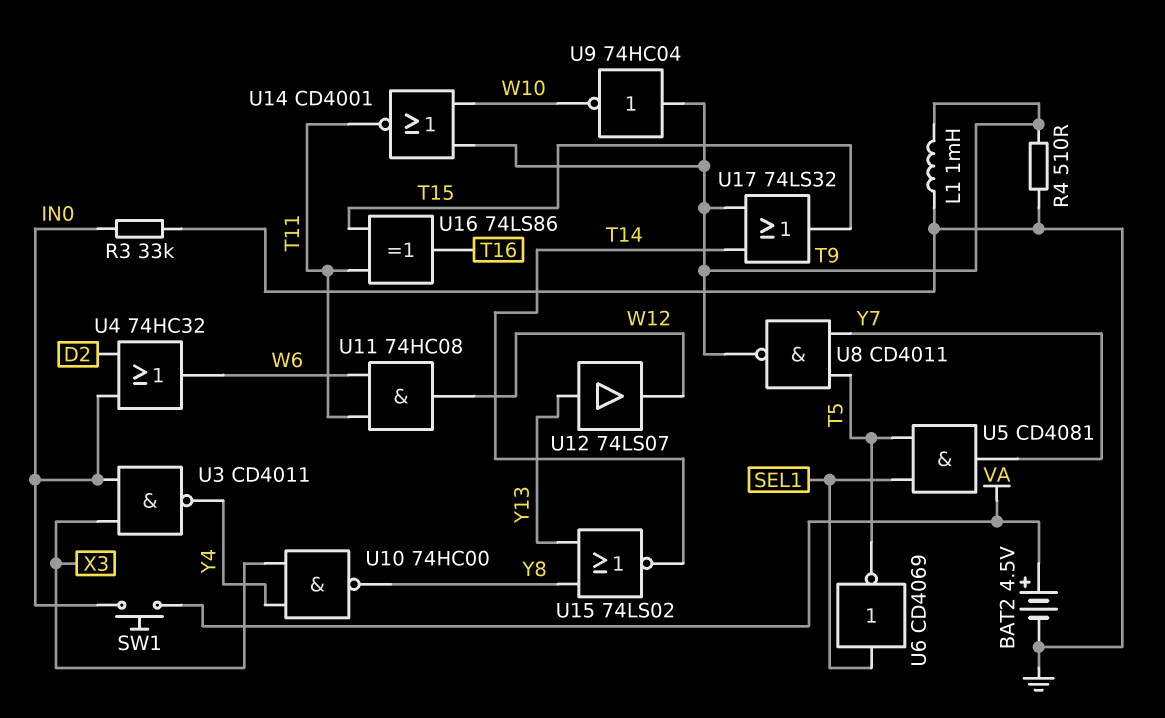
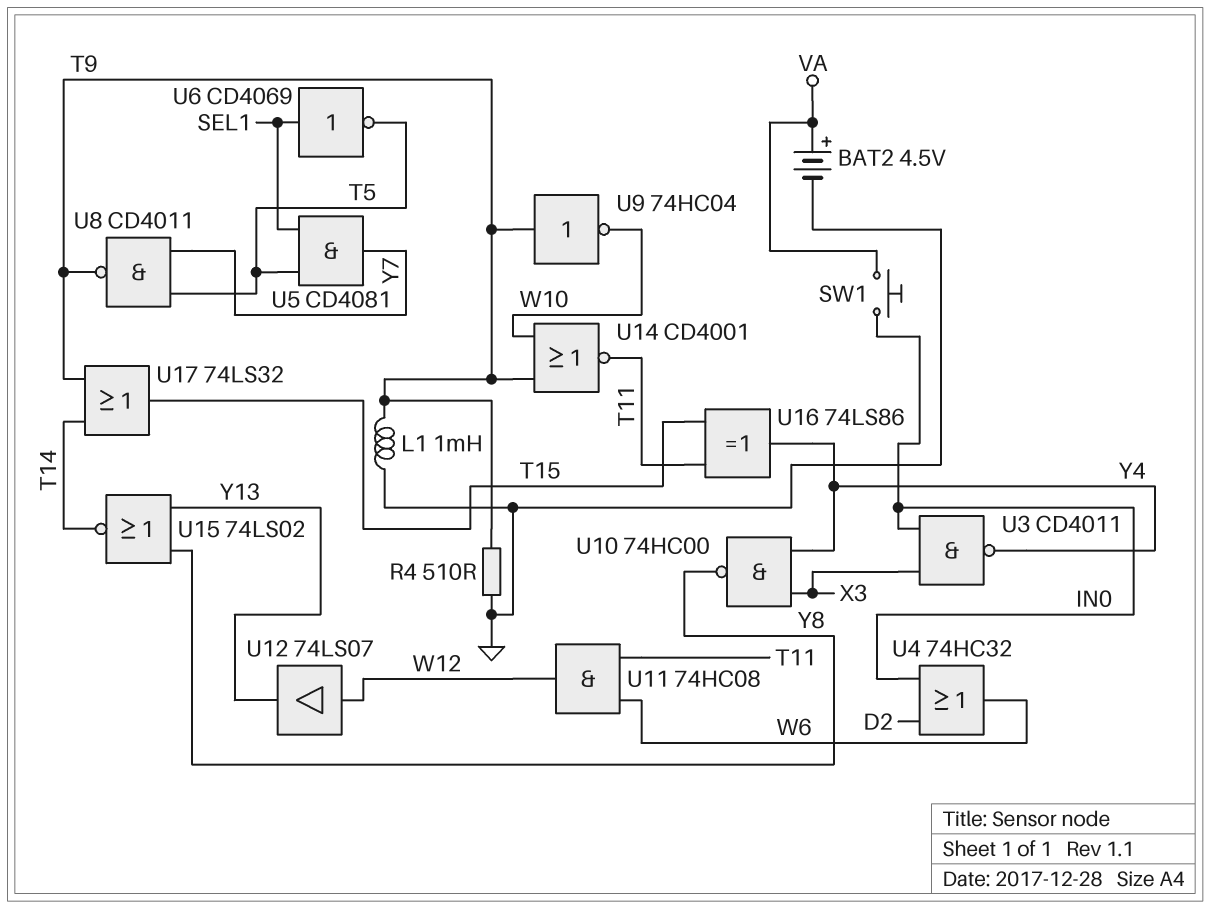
R3: 33k (GND, IN0) -> none
U12: buffer 74LS07 (in Y13, out W12) -> buffer 74LS07 (in W12, out Y13)
U16: XOR 74LS86 (in T11, in T15, out T16) -> XOR 74LS86 (in T11, in T15, out Y4)

